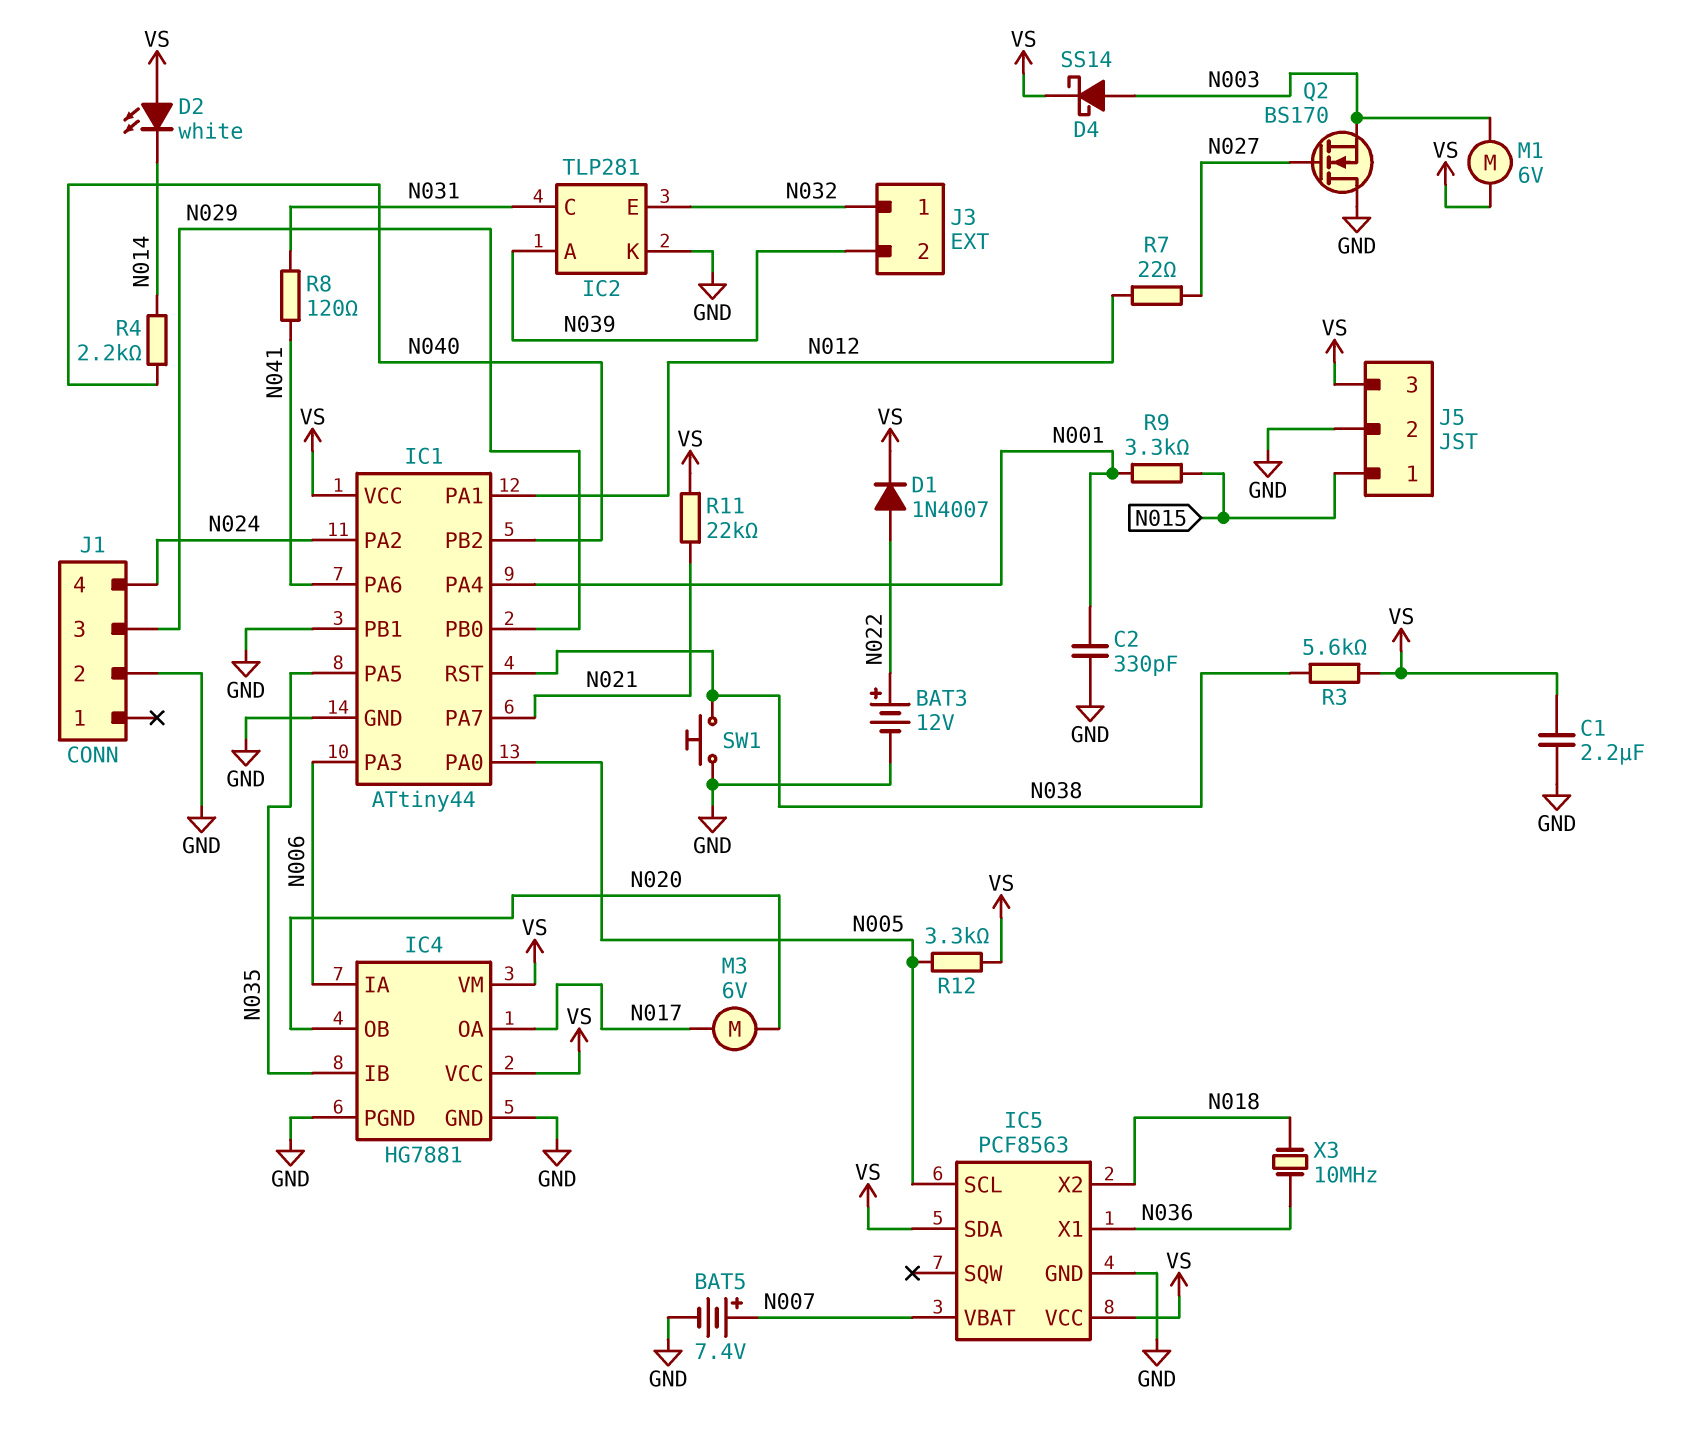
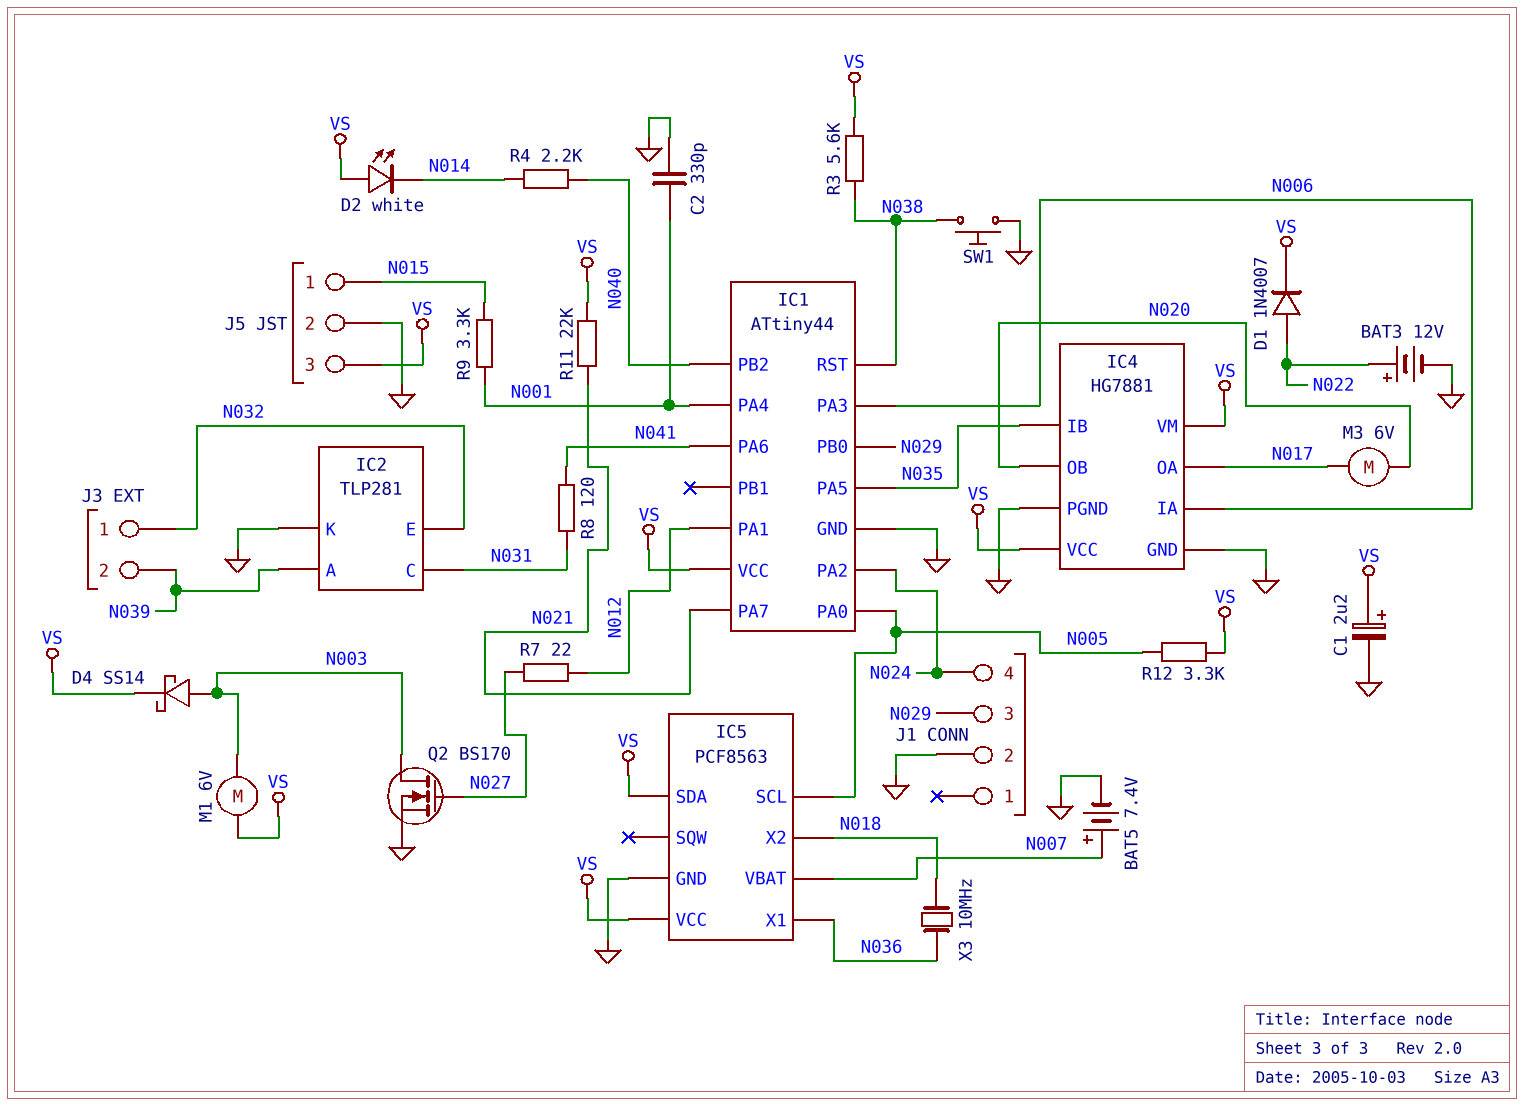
C1: 2.2uF (GND, VS) -> 2.2uF (plus VS, minus GND)
IC1 pin PB1: GND -> none
Q2: NMOS BS170 (G N027, D GND, S N003) -> NMOS BS170 (G N027, D N003, S GND)

